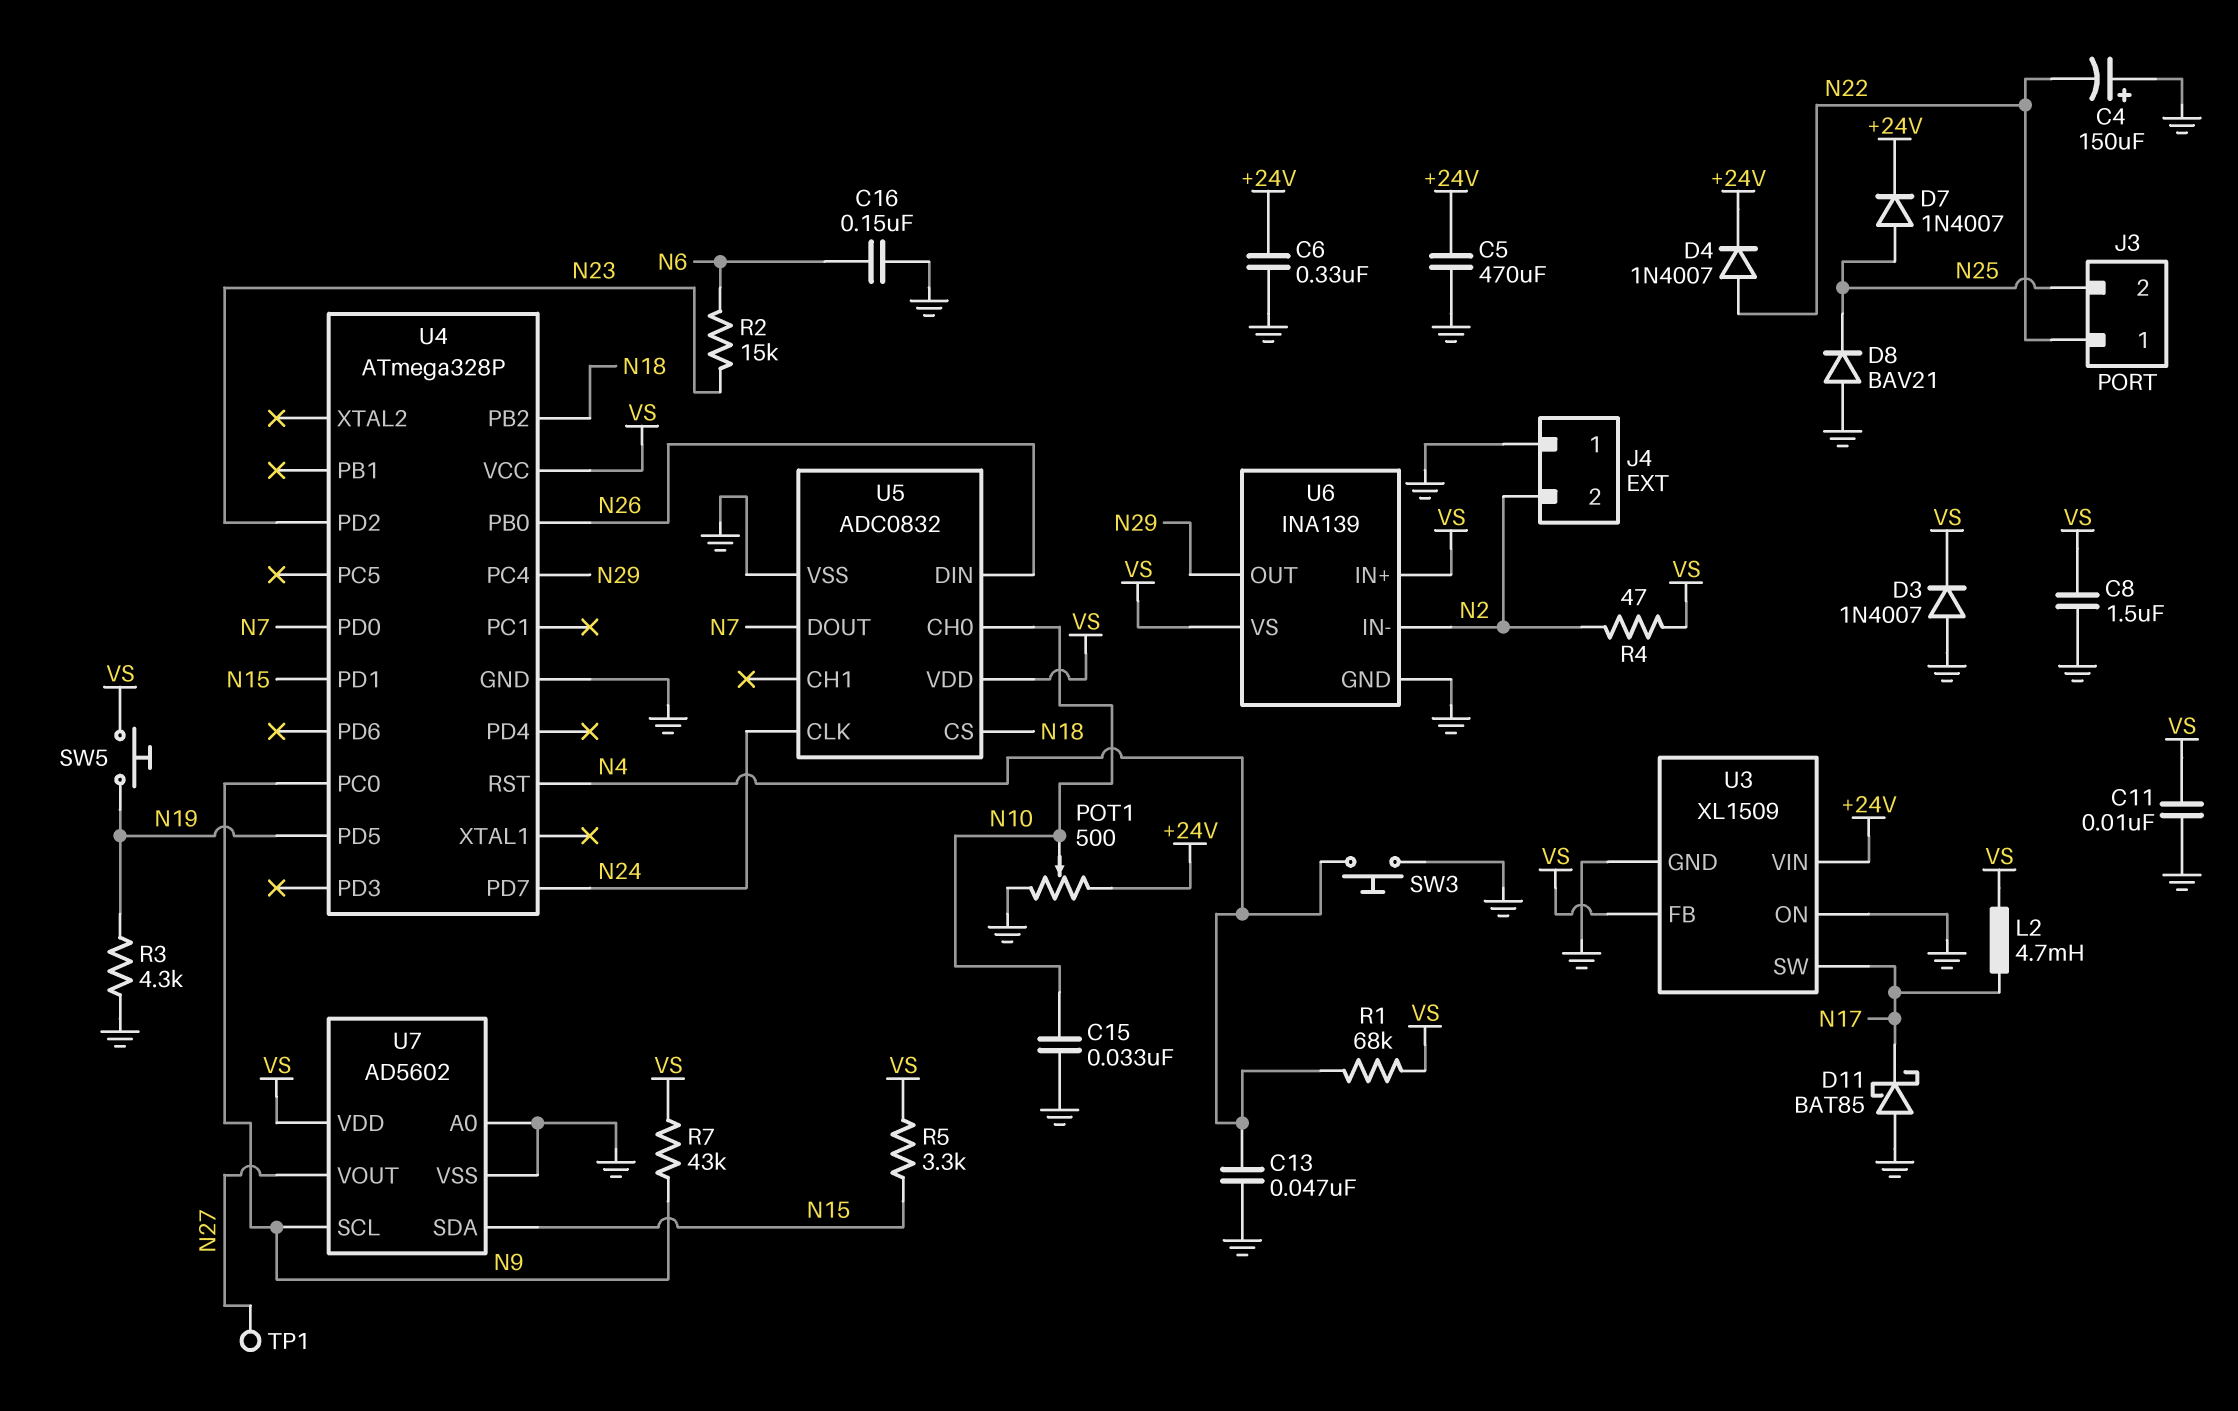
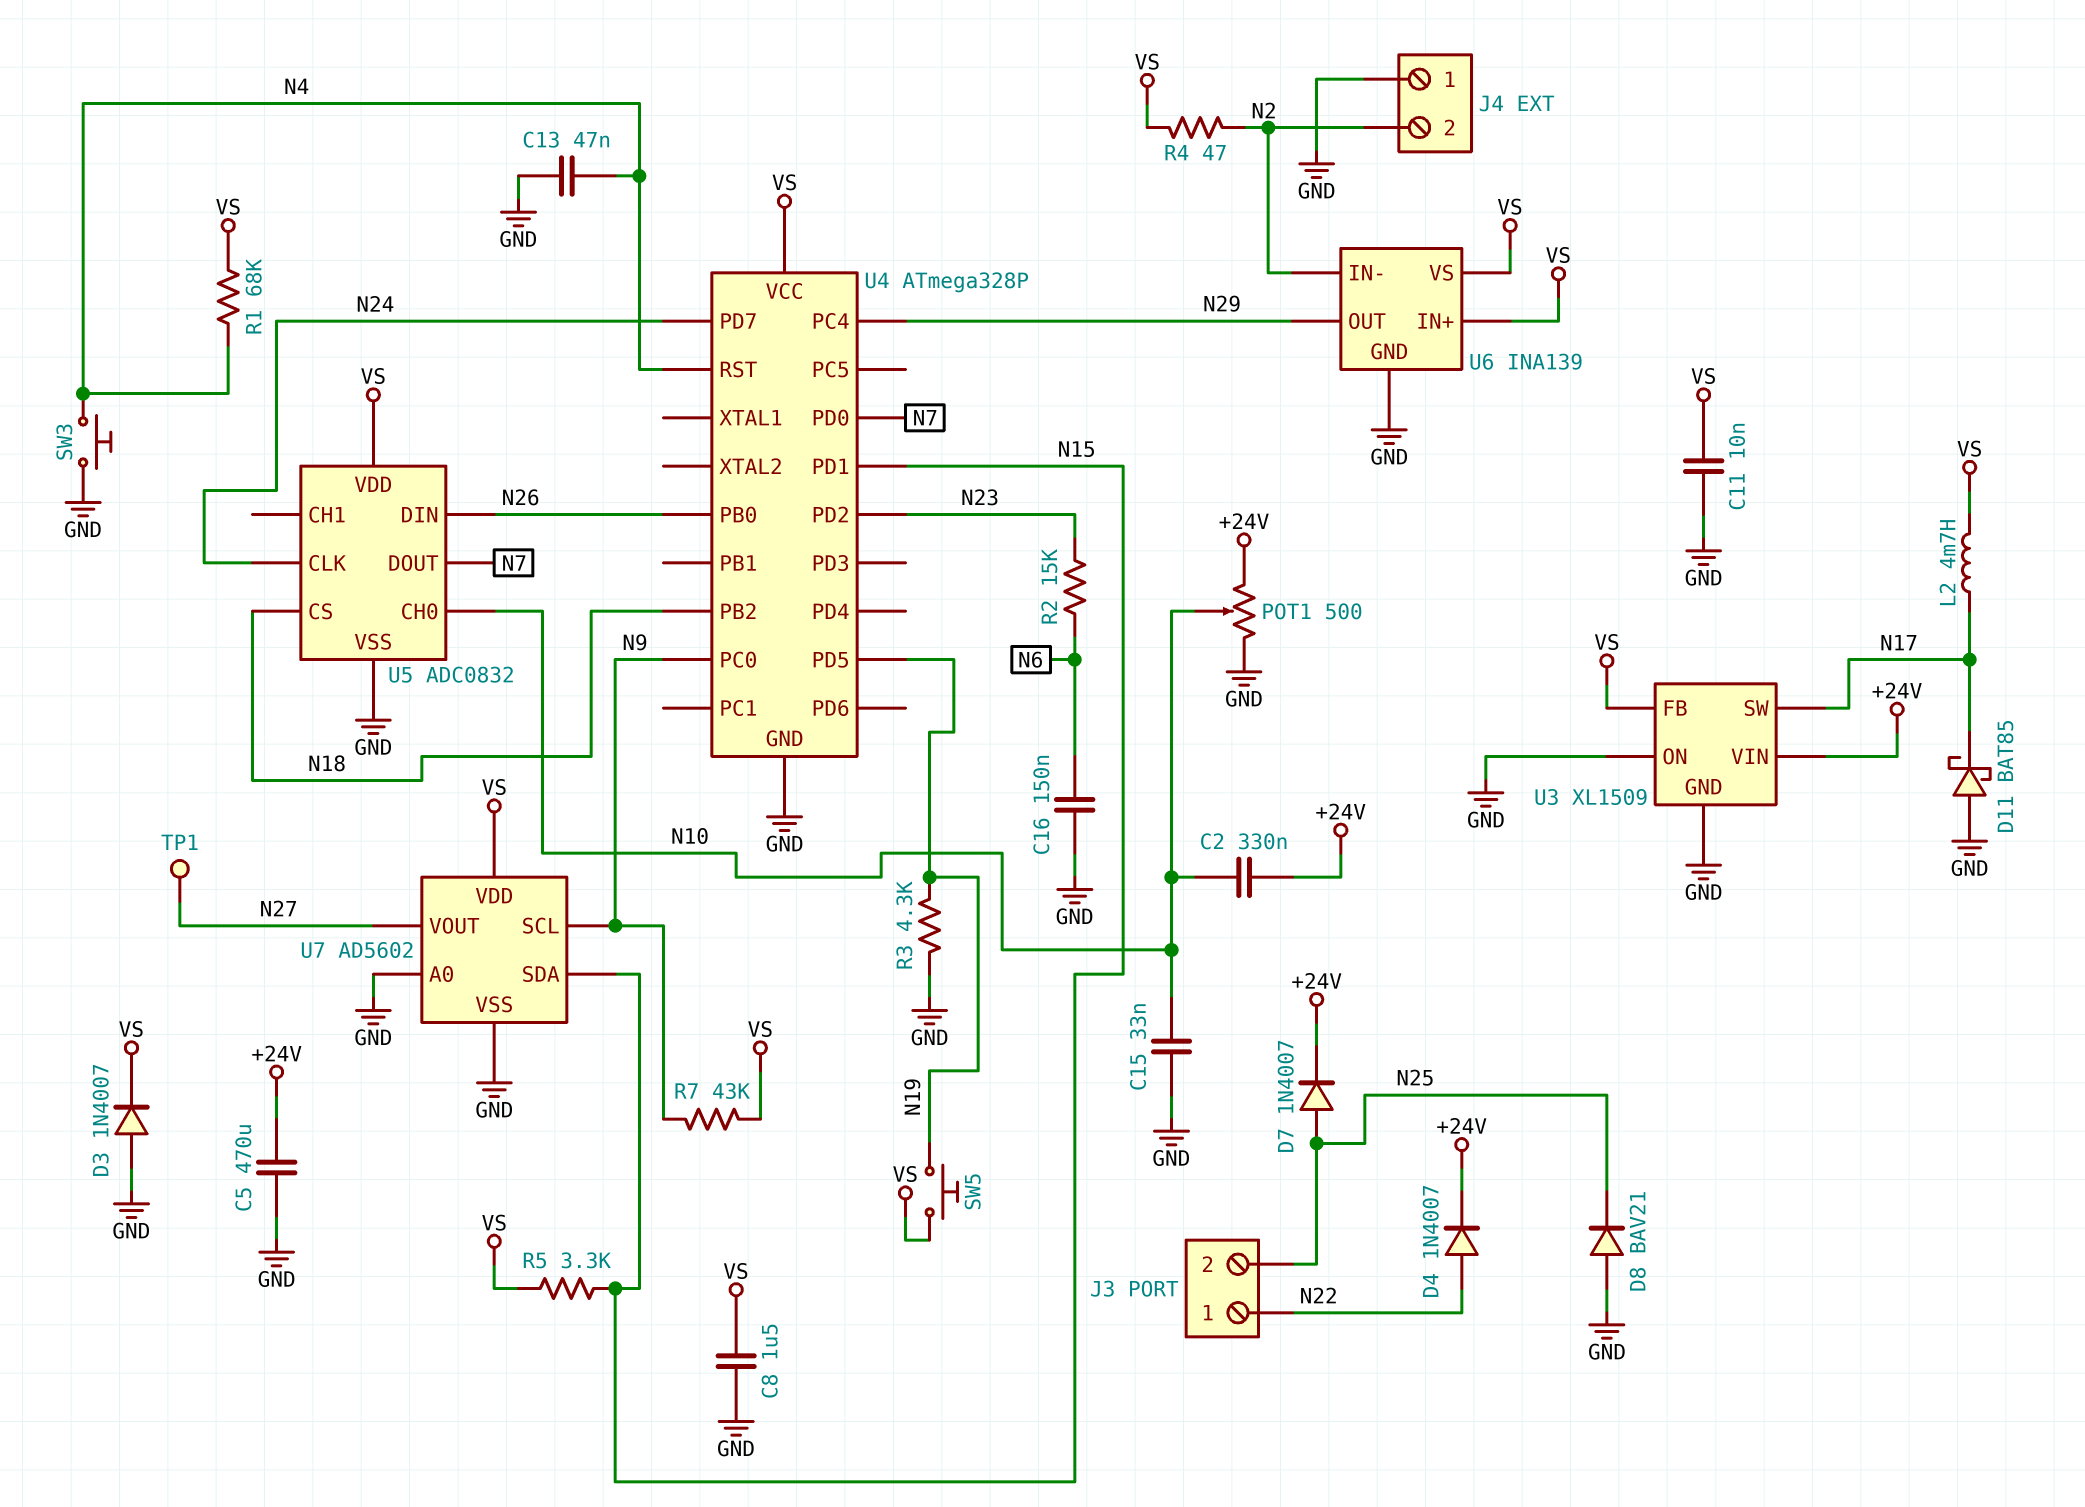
C2: none -> 330nF (+24V, N10)
C4: 150uF (plus GND, minus N22) -> none
C6: 330nF (+24V, GND) -> none

